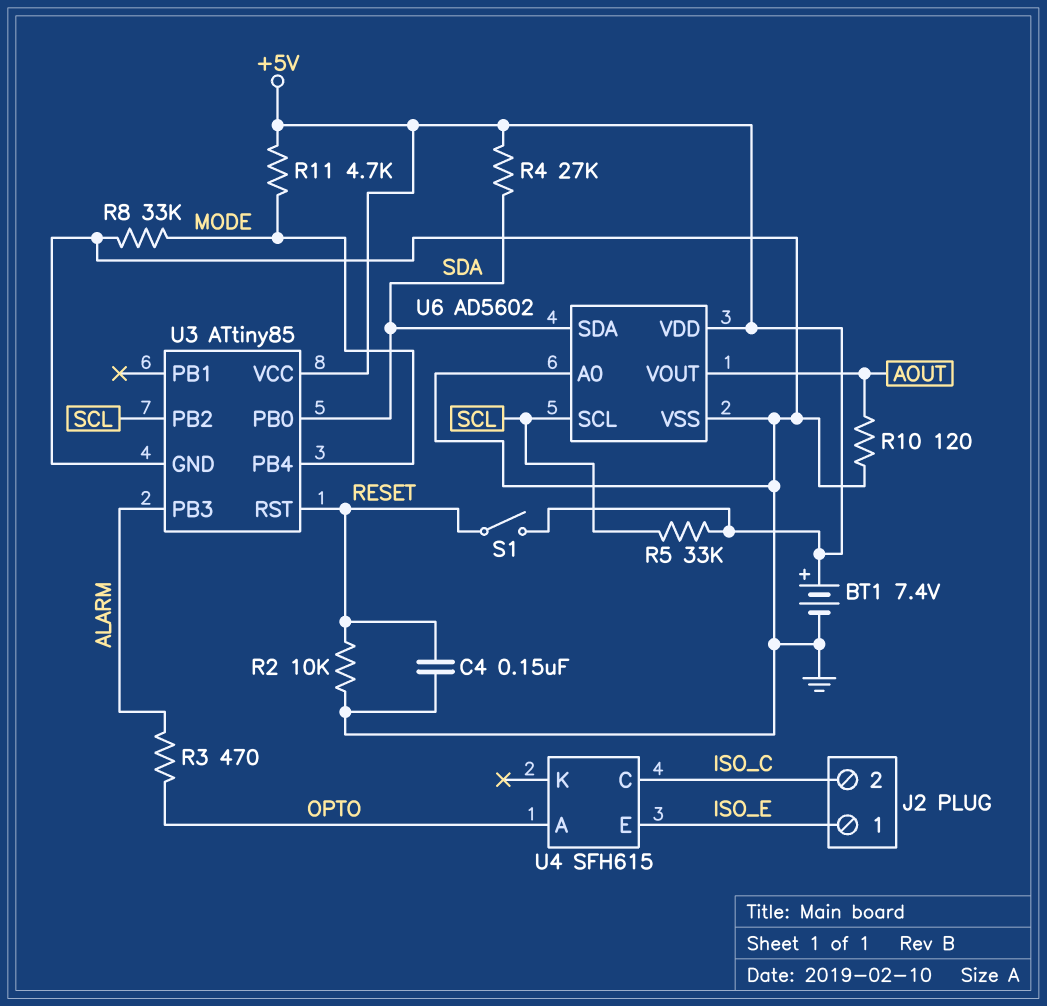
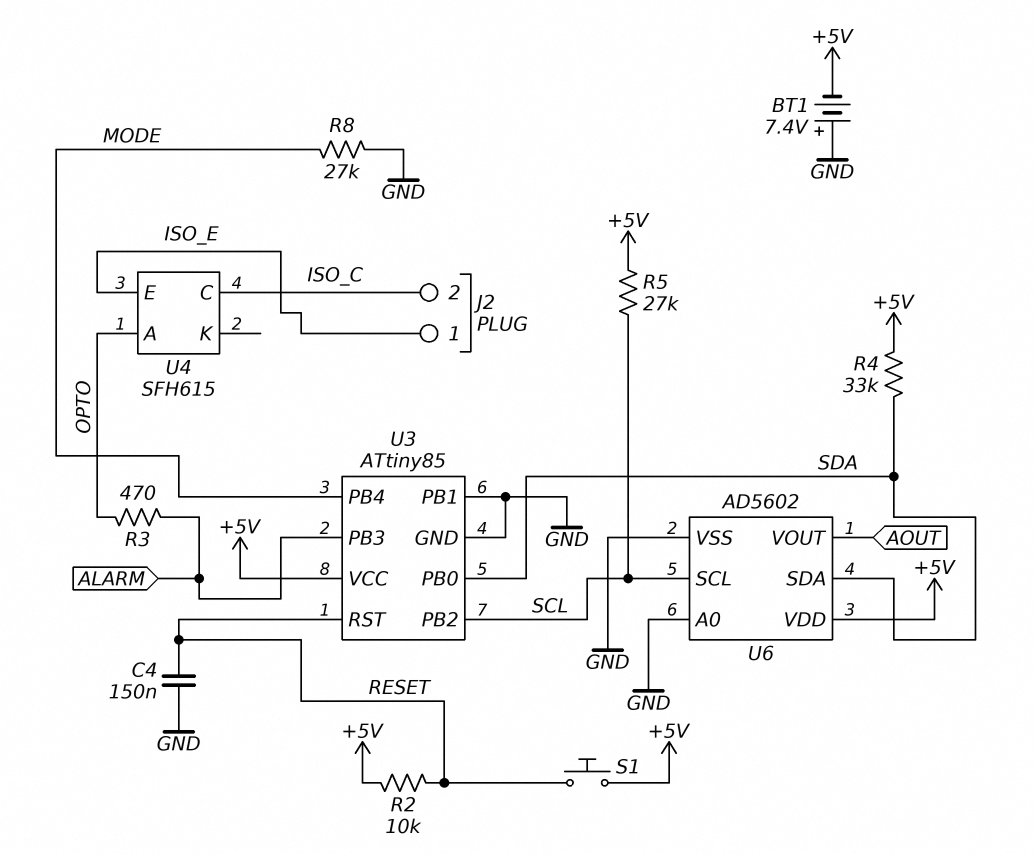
BT1: 7.4V (plus +5V, minus GND) -> 7.4V (plus GND, minus +5V)
R2: 10k (GND, RESET) -> 10k (+5V, RESET)
R4: 27k (+5V, SDA) -> 33k (+5V, SDA)
R5: 33k (+5V, SCL) -> 27k (+5V, SCL)
R8: 33k (GND, MODE) -> 27k (GND, MODE)
R10: 120 (AOUT, GND) -> none
R11: 4.7k (+5V, MODE) -> none
S1: switch (+5V, RESET) -> button (+5V, RESET)
U3 pin PB1: none -> GND

